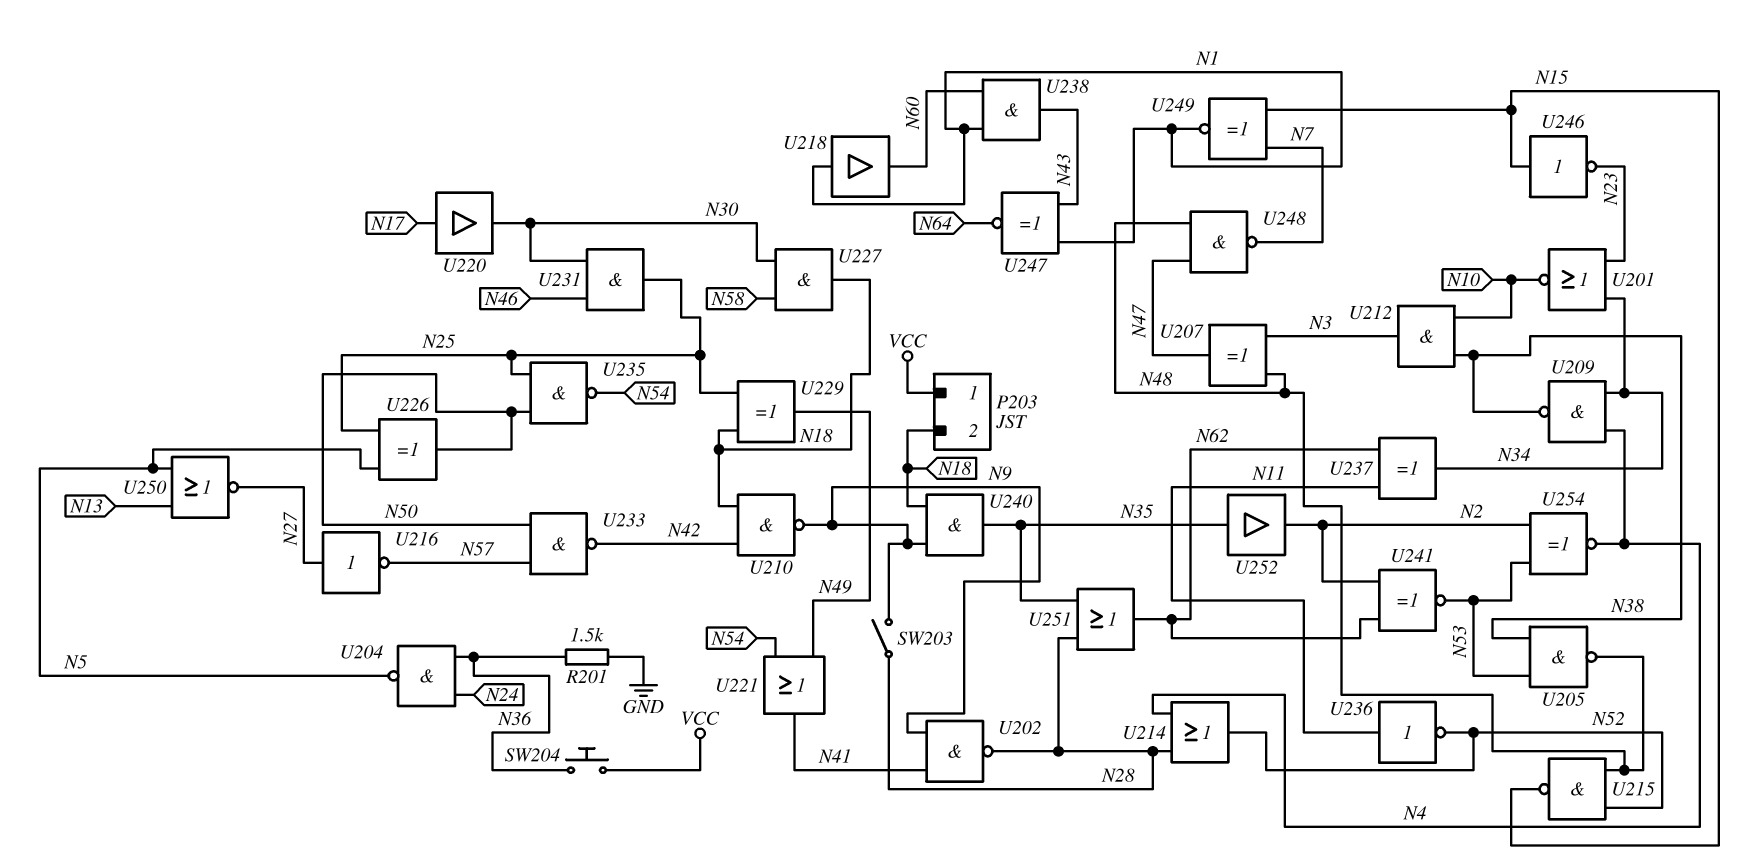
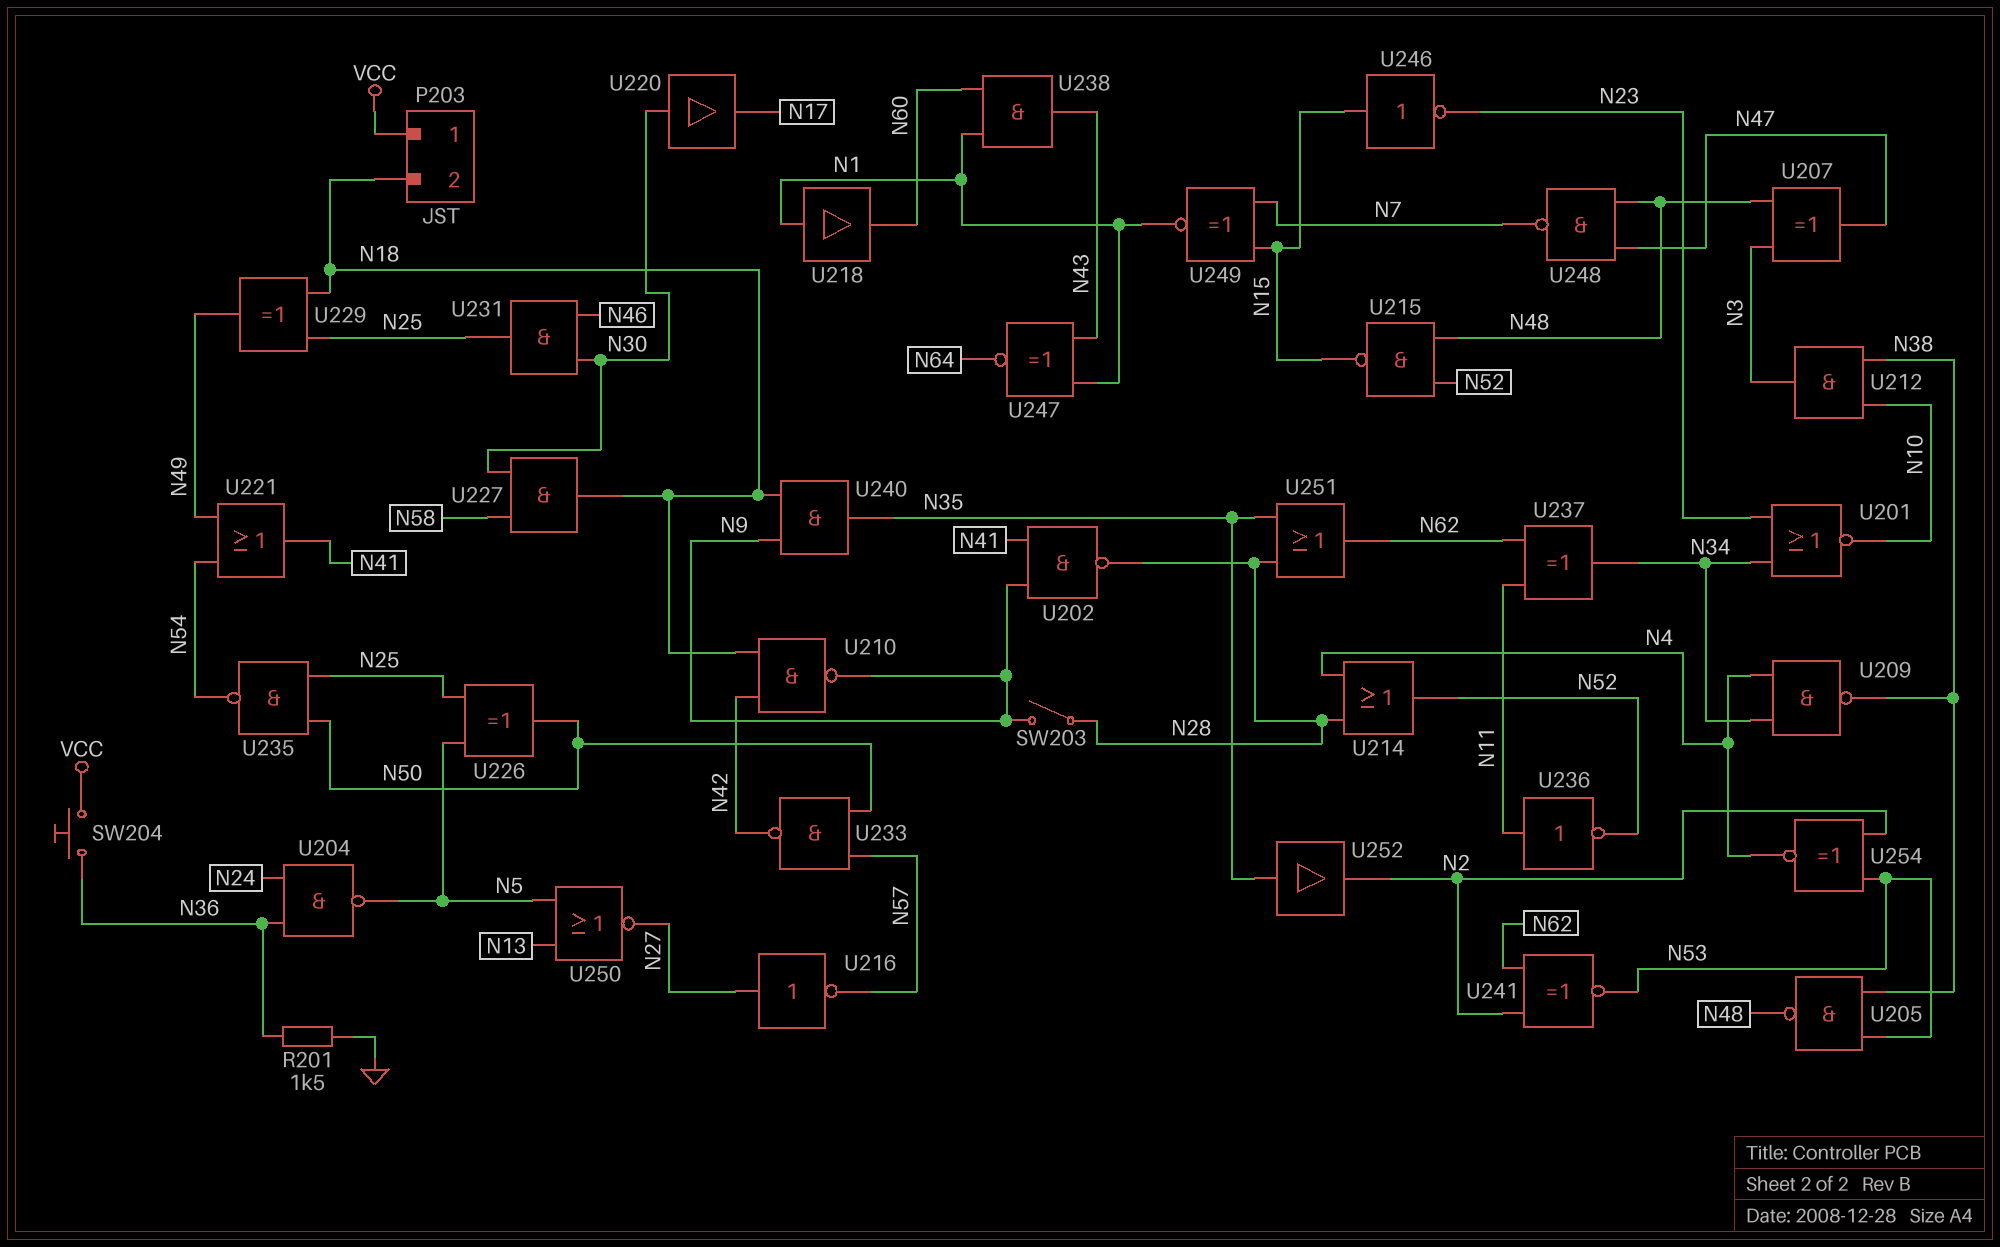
U220: buffer (in N17, out N30) -> buffer (in N30, out N17)

